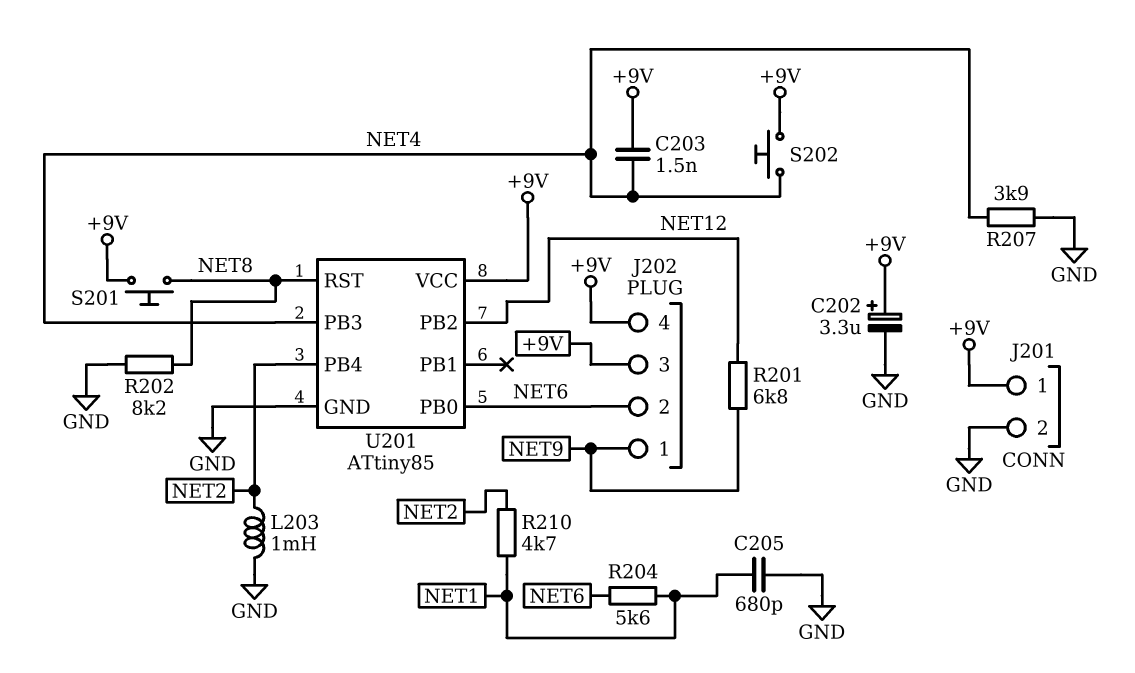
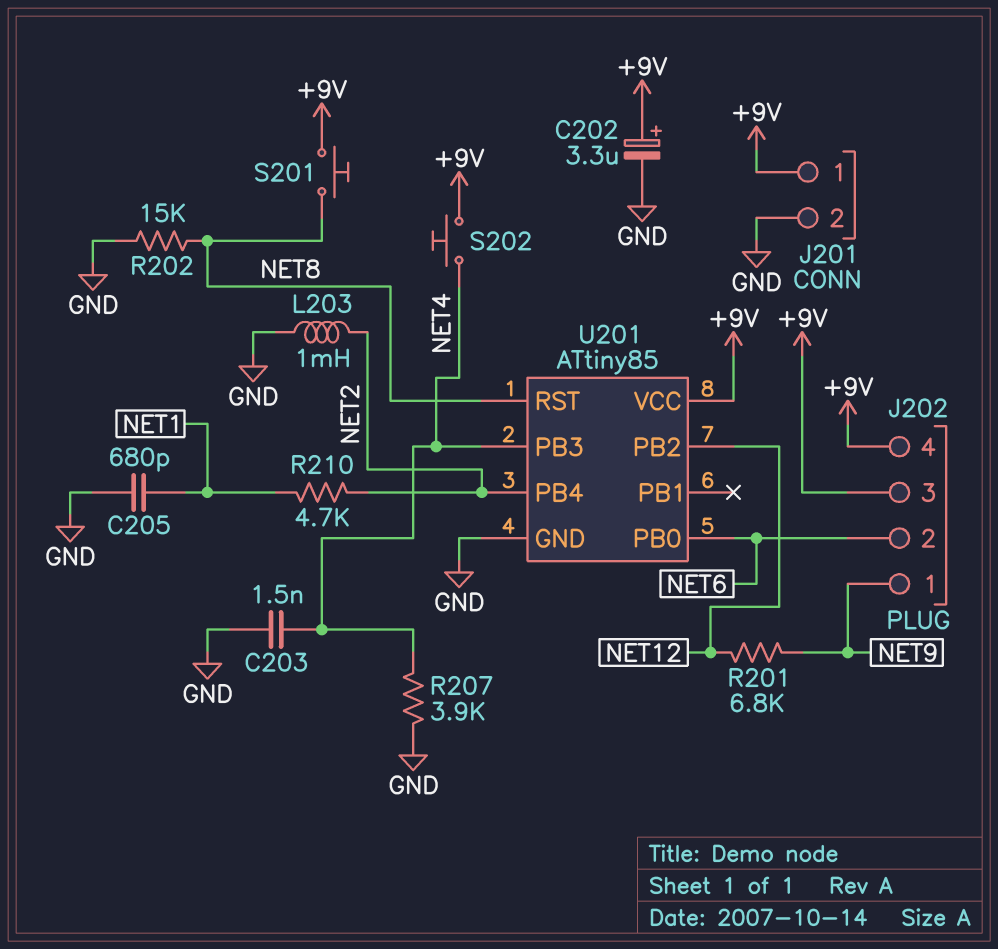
C203: 1.5nF (+9V, NET4) -> 1.5nF (GND, NET4)
R202: 8.2k (GND, NET8) -> 15k (GND, NET8)
R204: 5.6k (NET1, NET6) -> none

